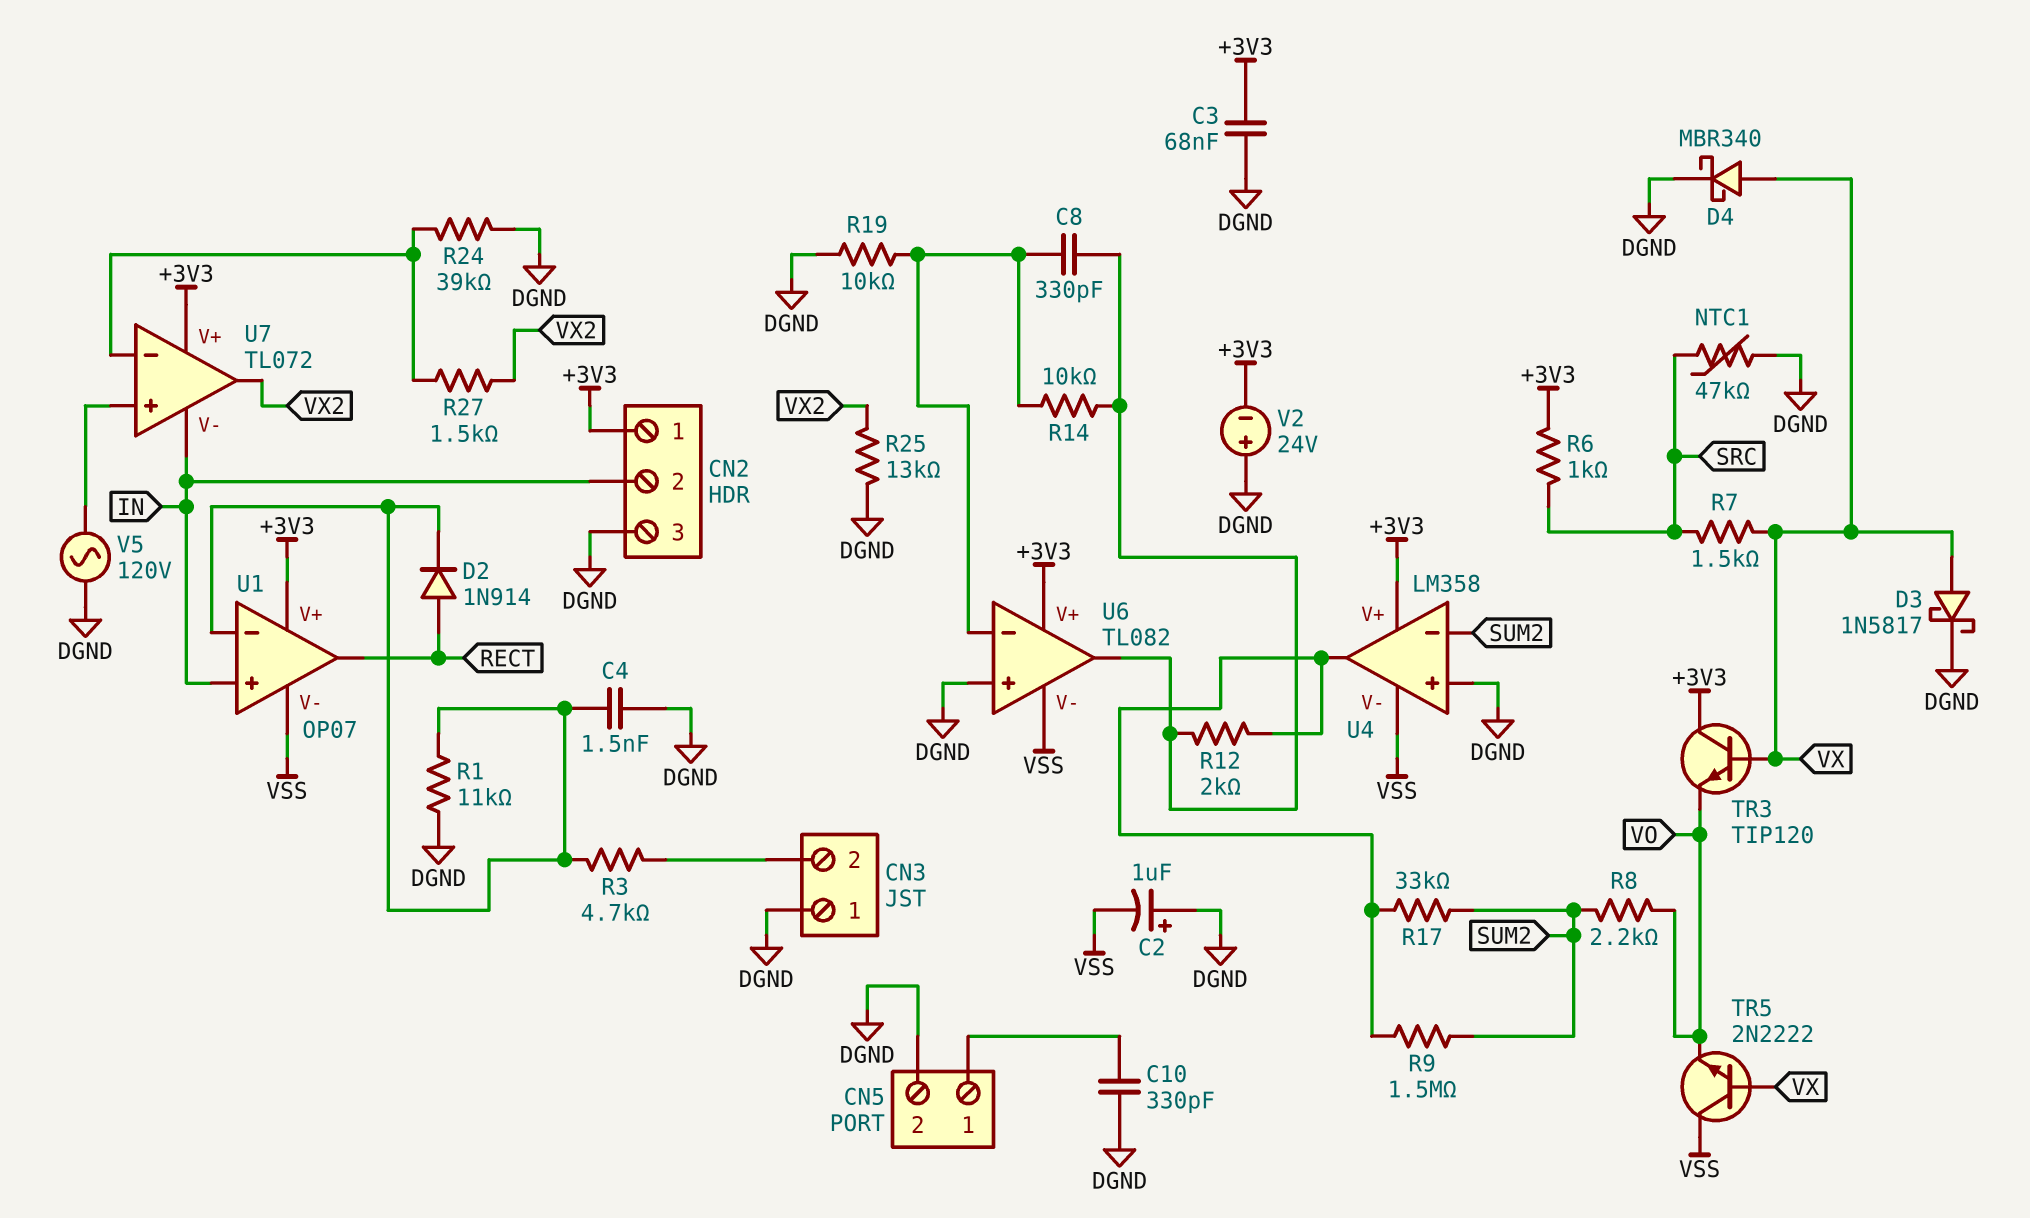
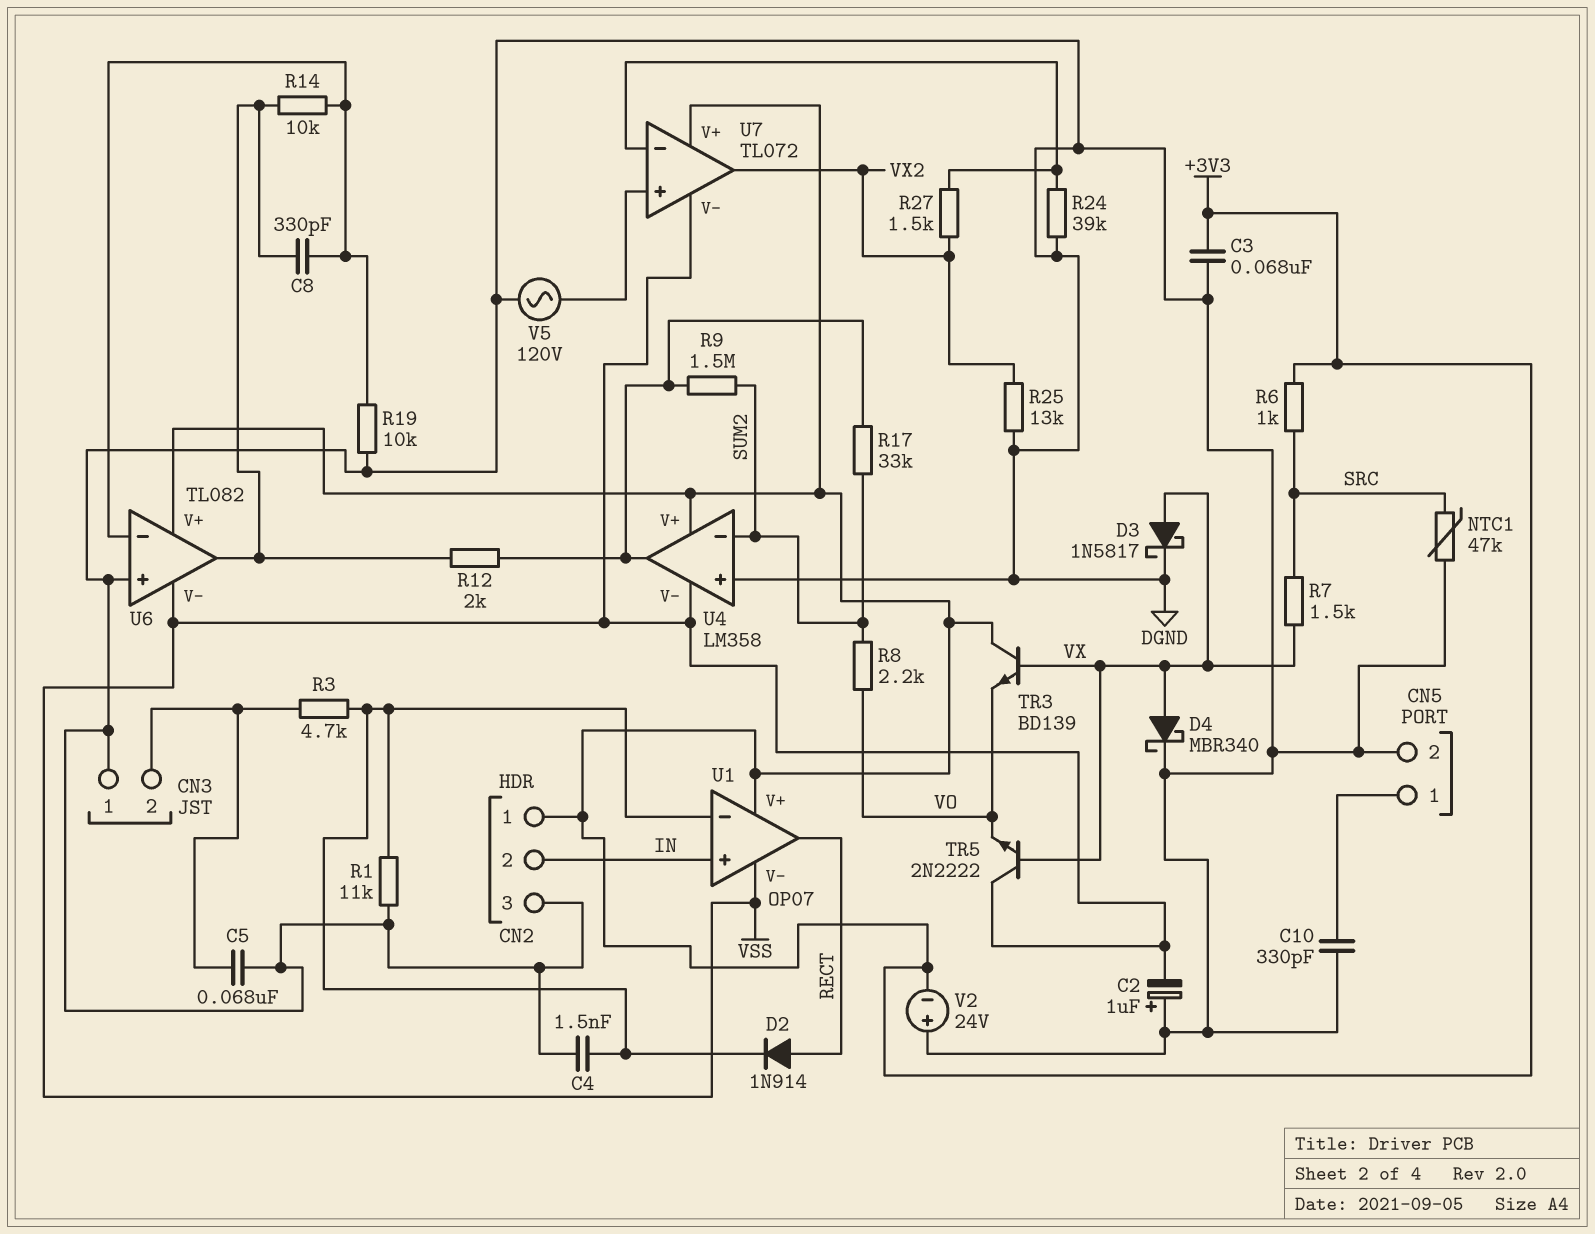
C5: none -> 68nF (CN3/2, DGND)
TR3: NPN TIP120 (B VX, C +3V3, E VO) -> NPN BD139 (B VX, C +3V3, E VO)
U7 pin V-: IN -> VSS

